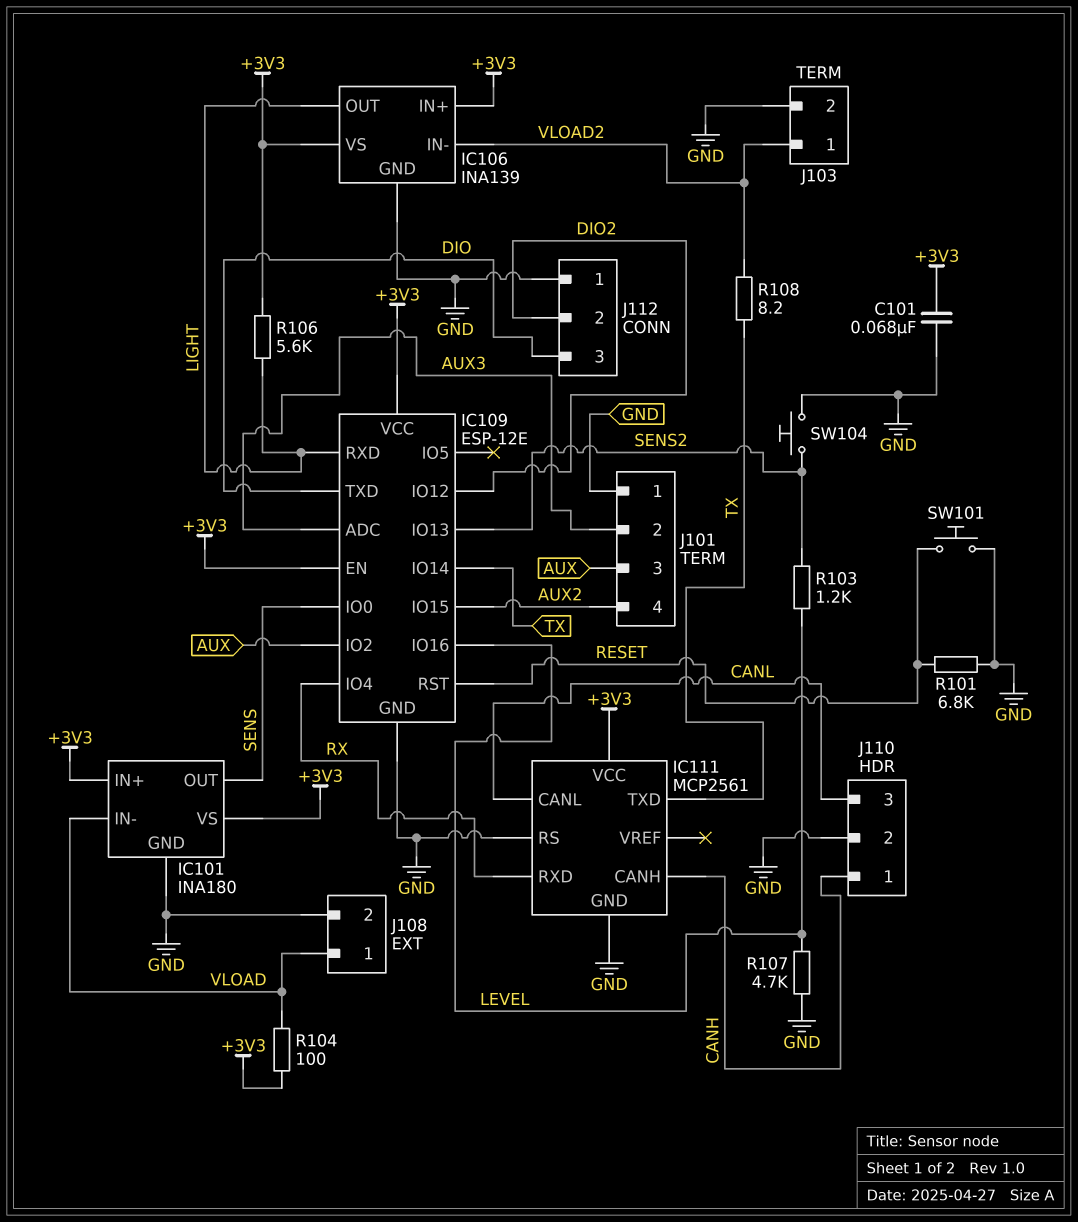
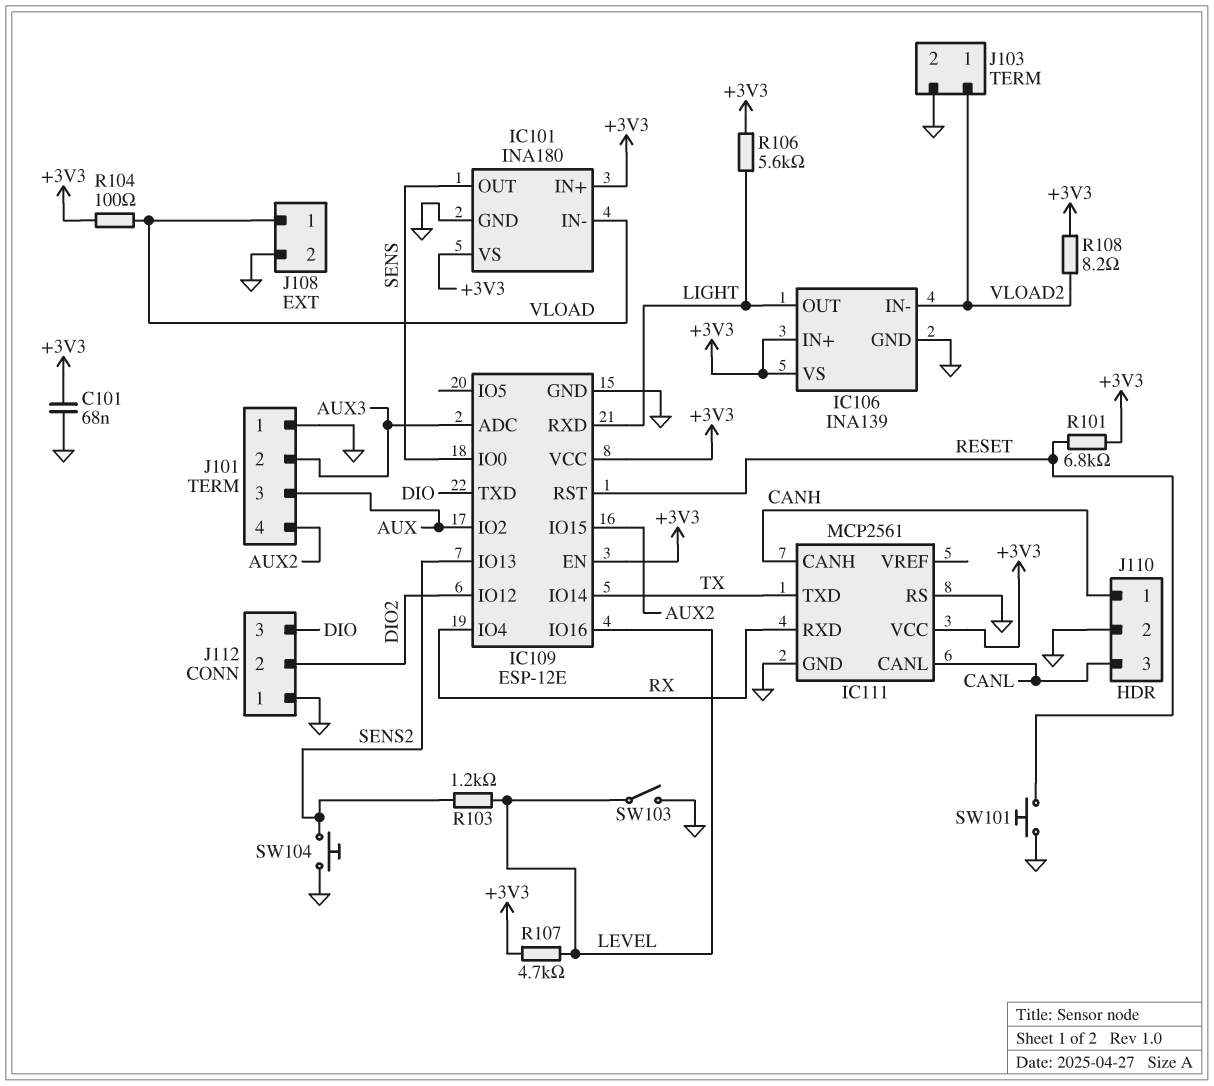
R101: 6.8k (GND, RESET) -> 6.8k (+3V3, RESET)
R107: 4.7k (GND, LEVEL) -> 4.7k (+3V3, LEVEL)
R108: 8.2 (TX, VLOAD2) -> 8.2 (+3V3, VLOAD2)
SW103: none -> switch (GND, LEVEL)

